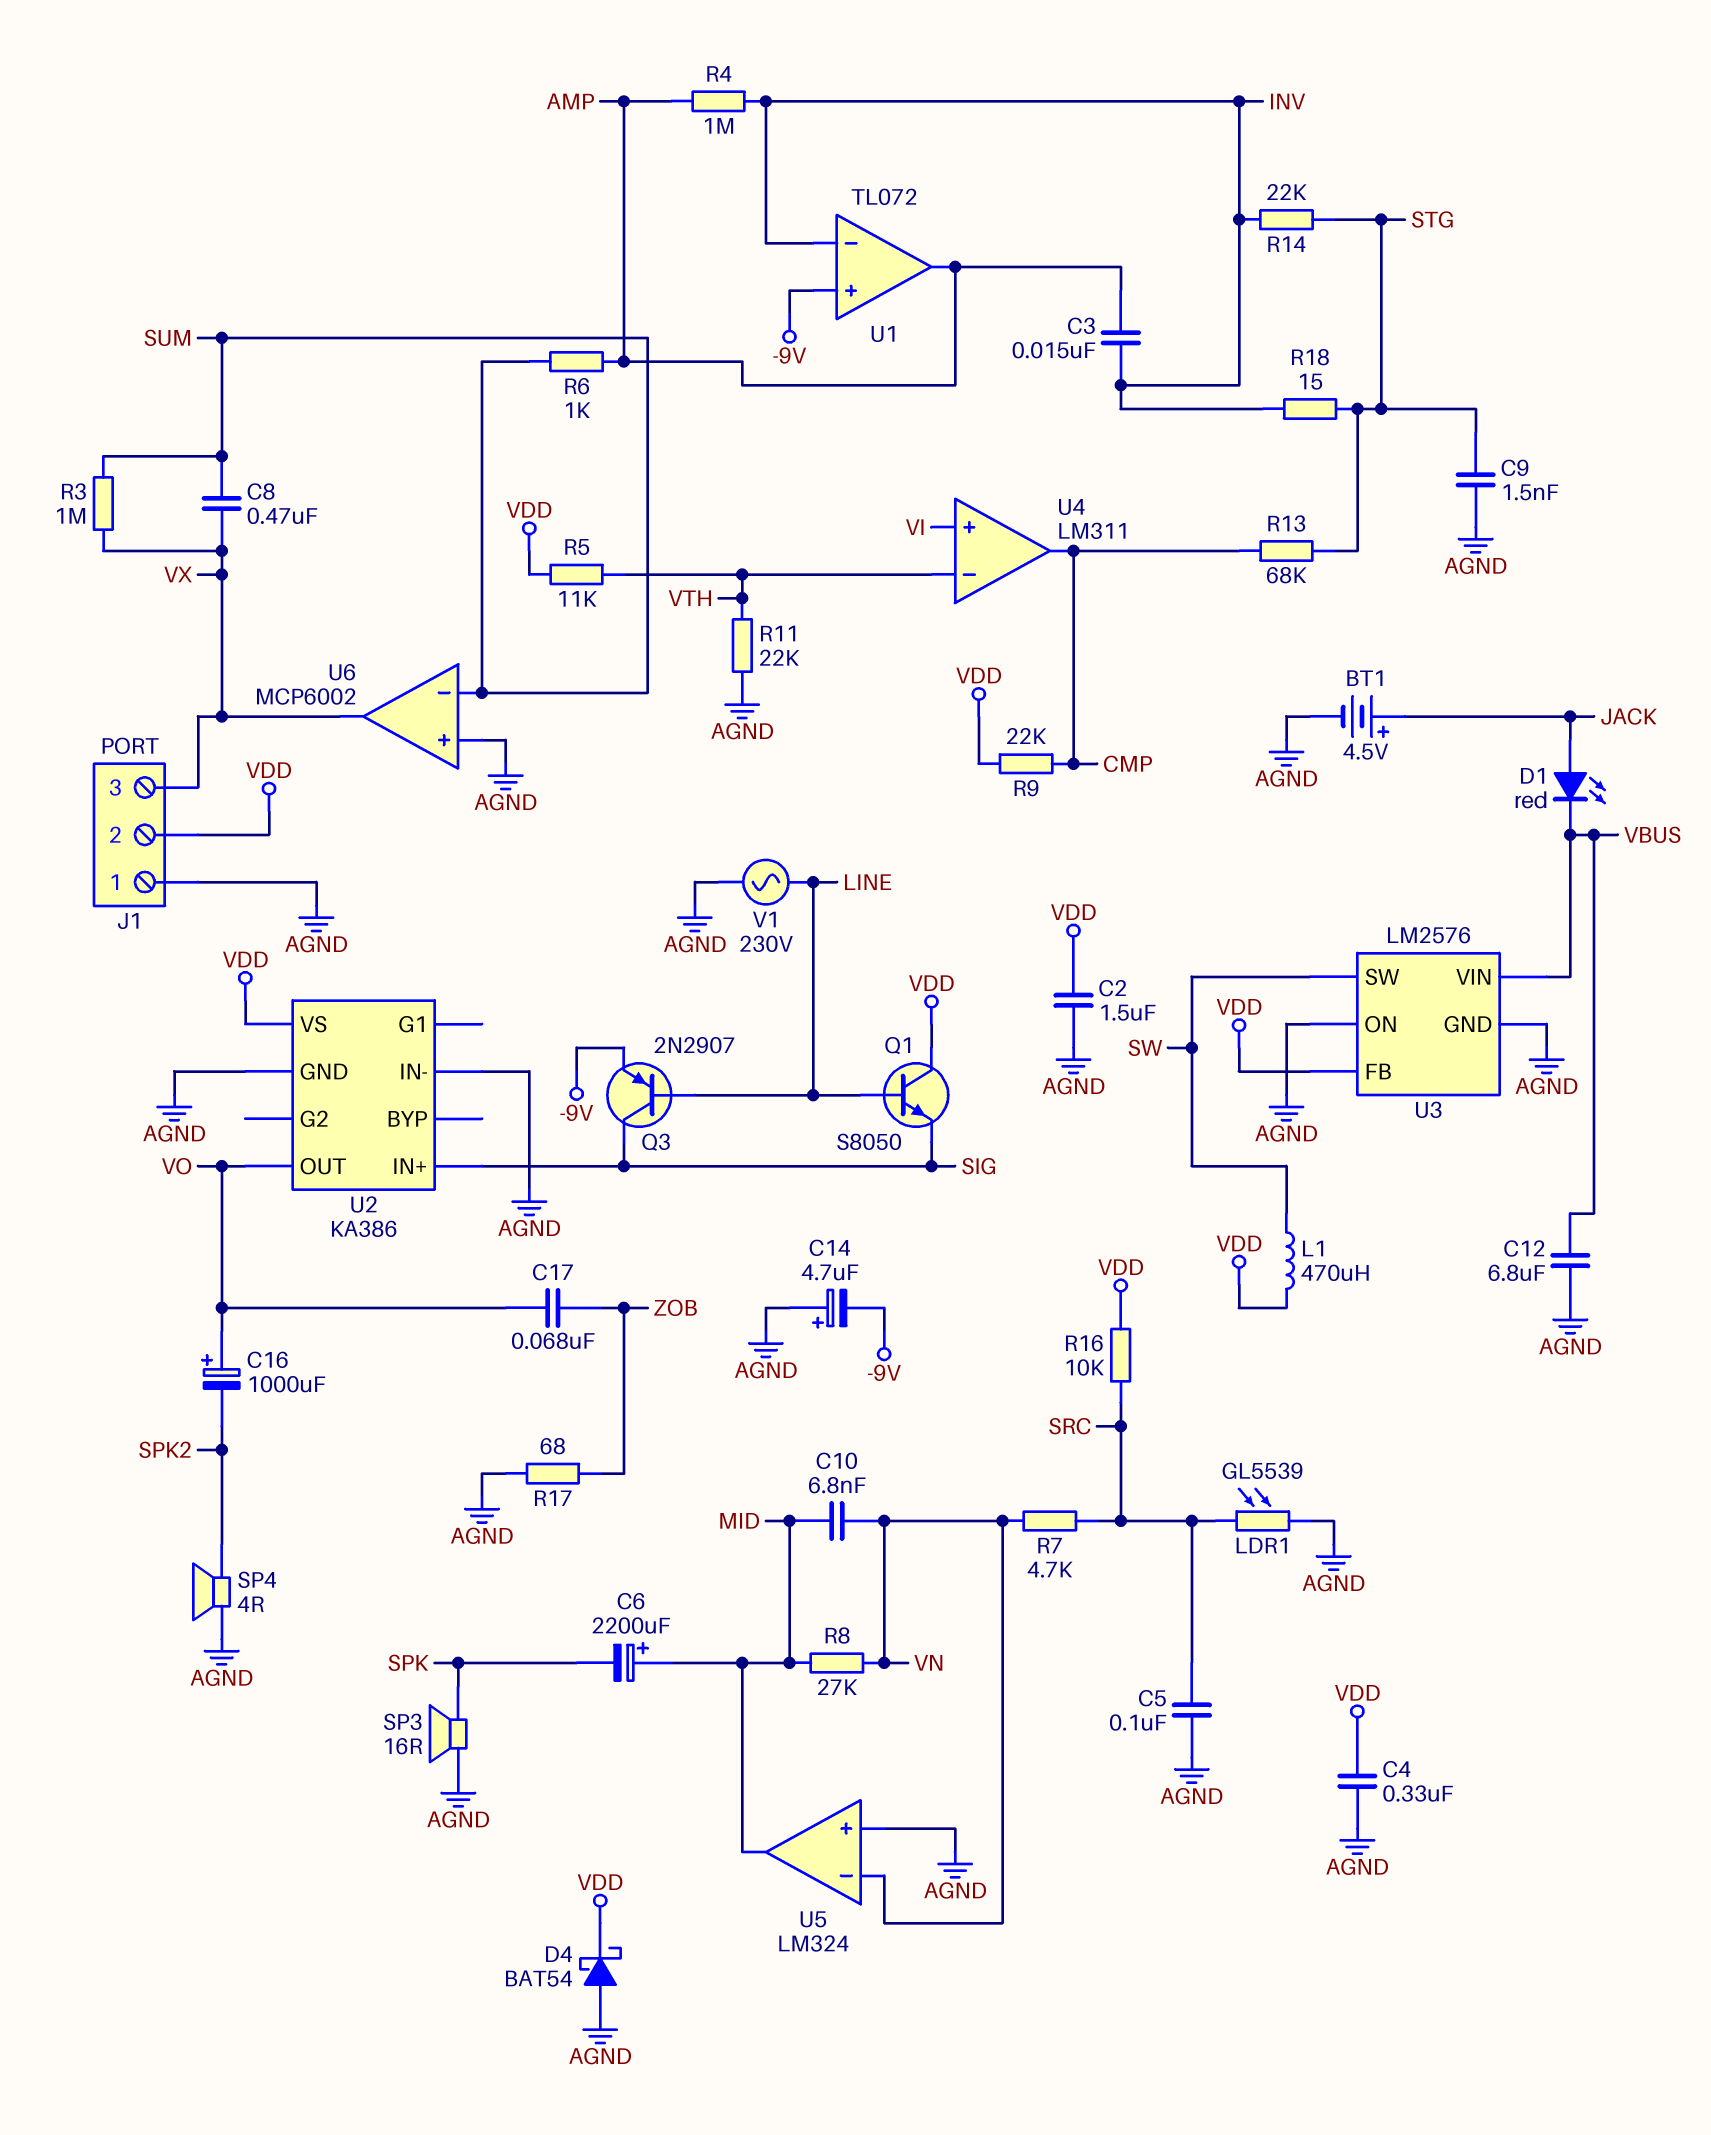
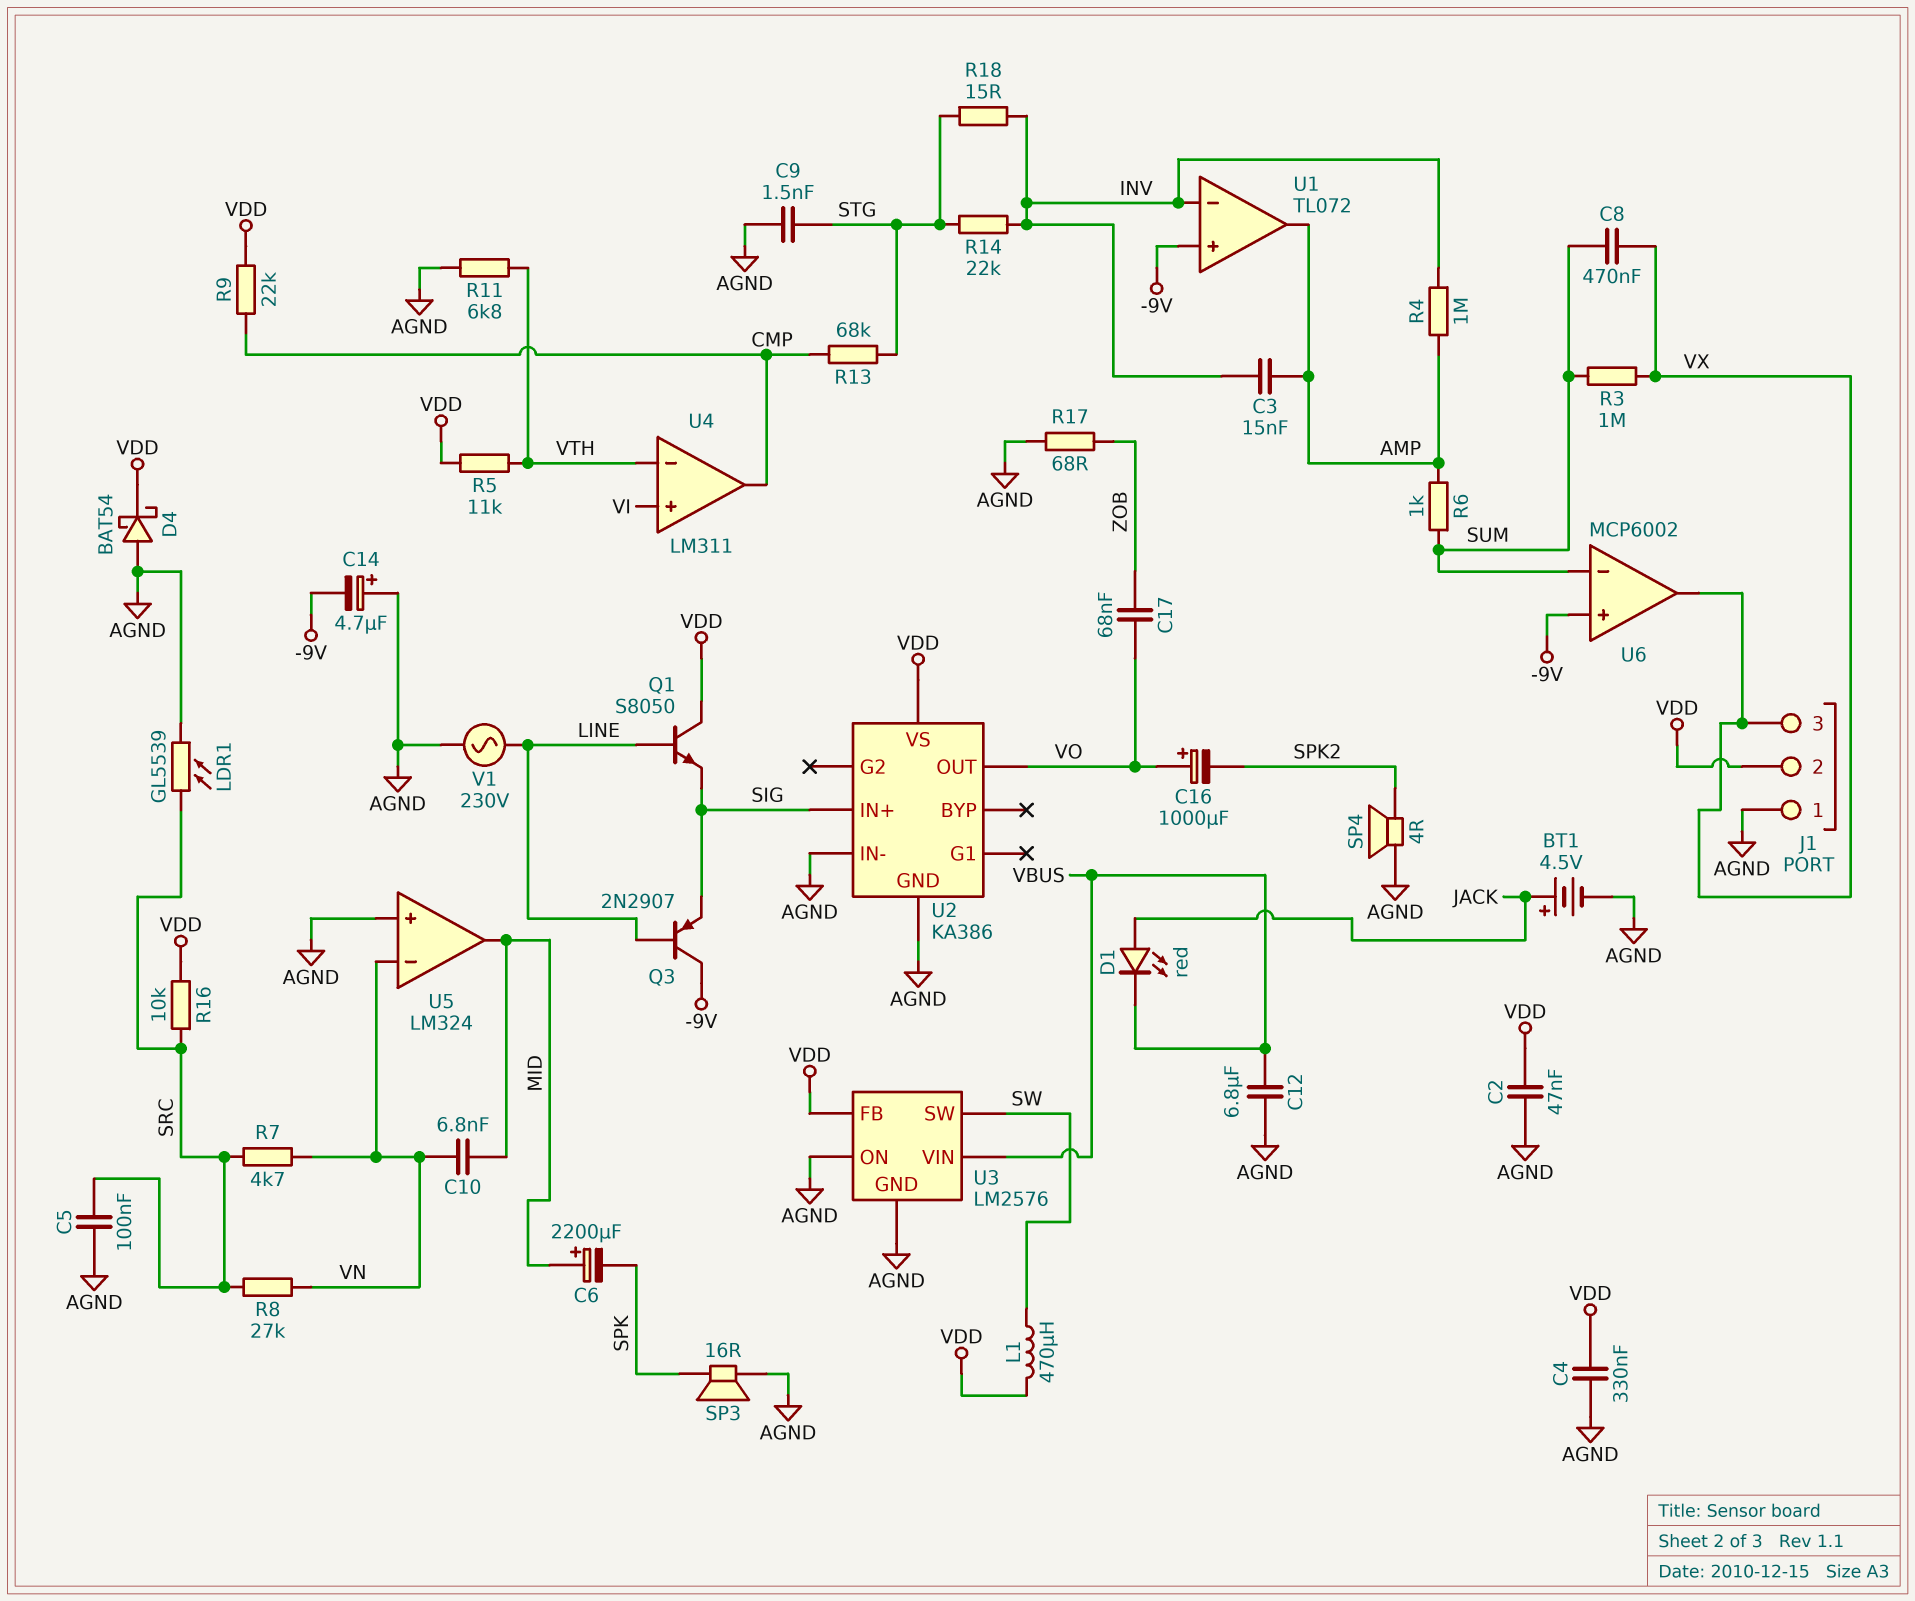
C2: 1.5uF (AGND, VDD) -> 47nF (AGND, VDD)
Q3: PNP 2N2907 (B LINE, C SIG, E -9V) -> PNP 2N2907 (B LINE, C -9V, E SIG)
R8: 27k (MID, VN) -> 27k (SRC, VN)
R11: 22k (AGND, VTH) -> 6.8k (AGND, VTH)
U6 pin in+: AGND -> -9V

